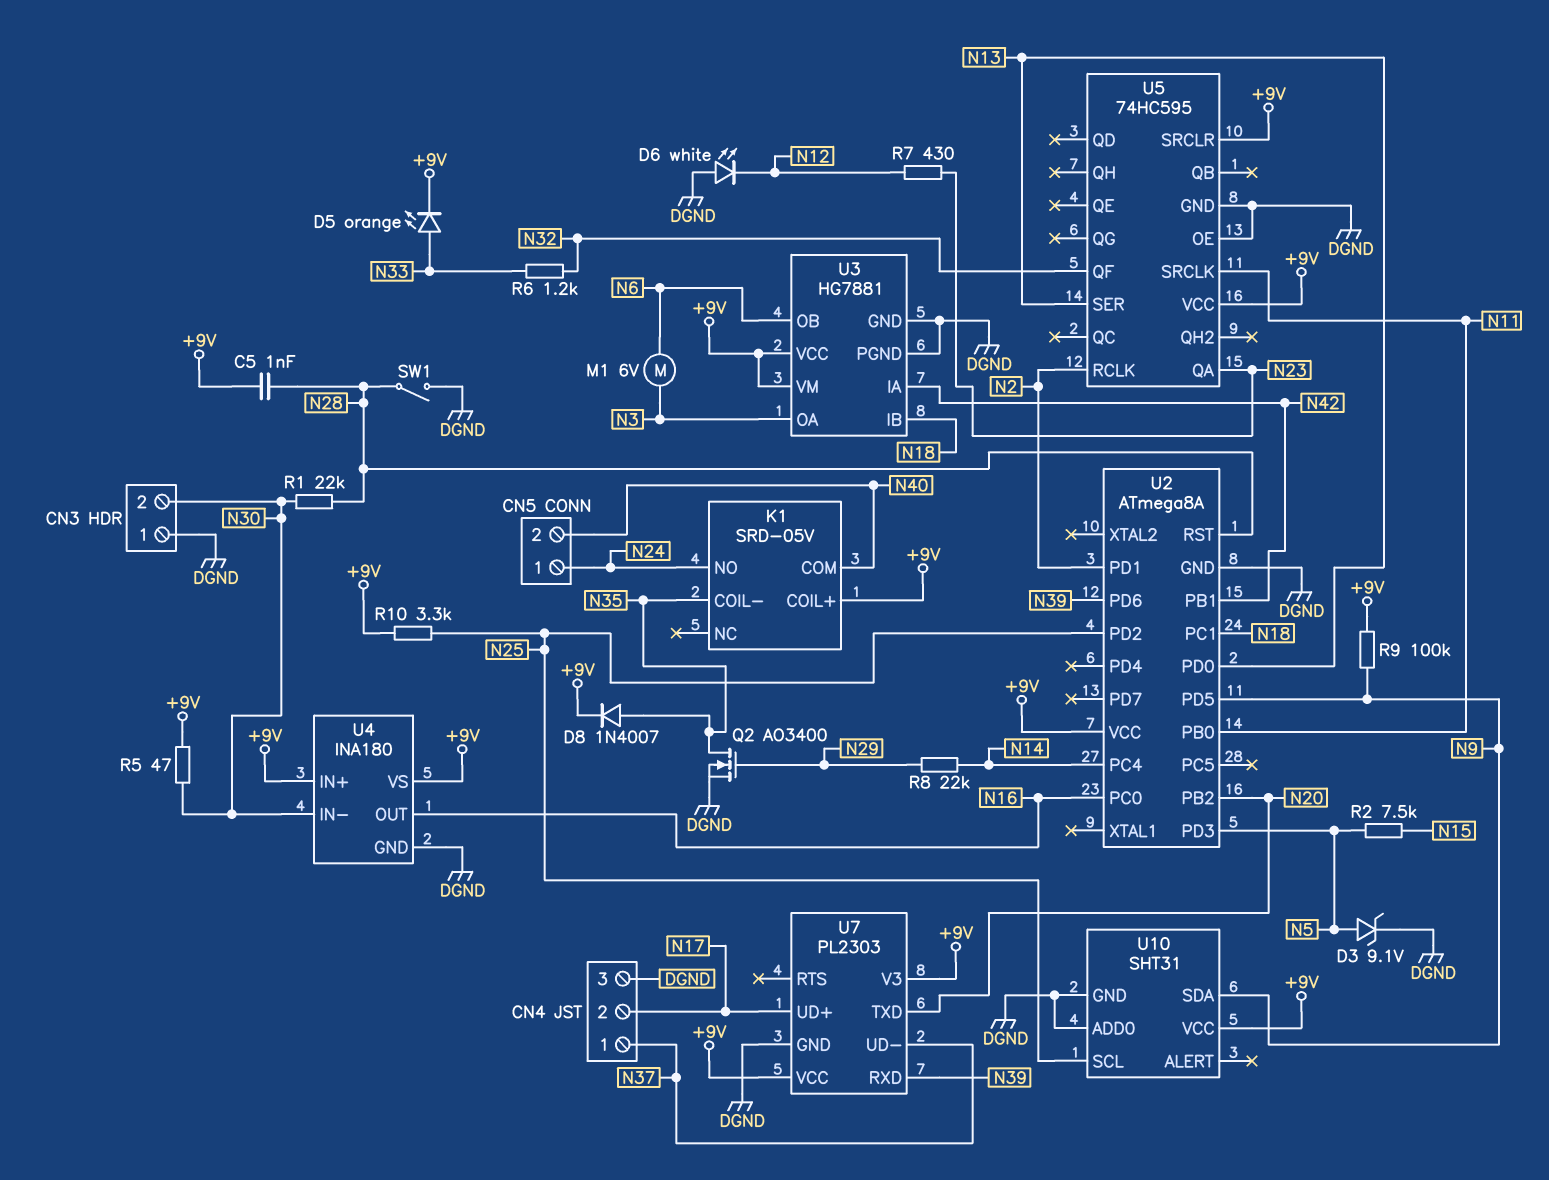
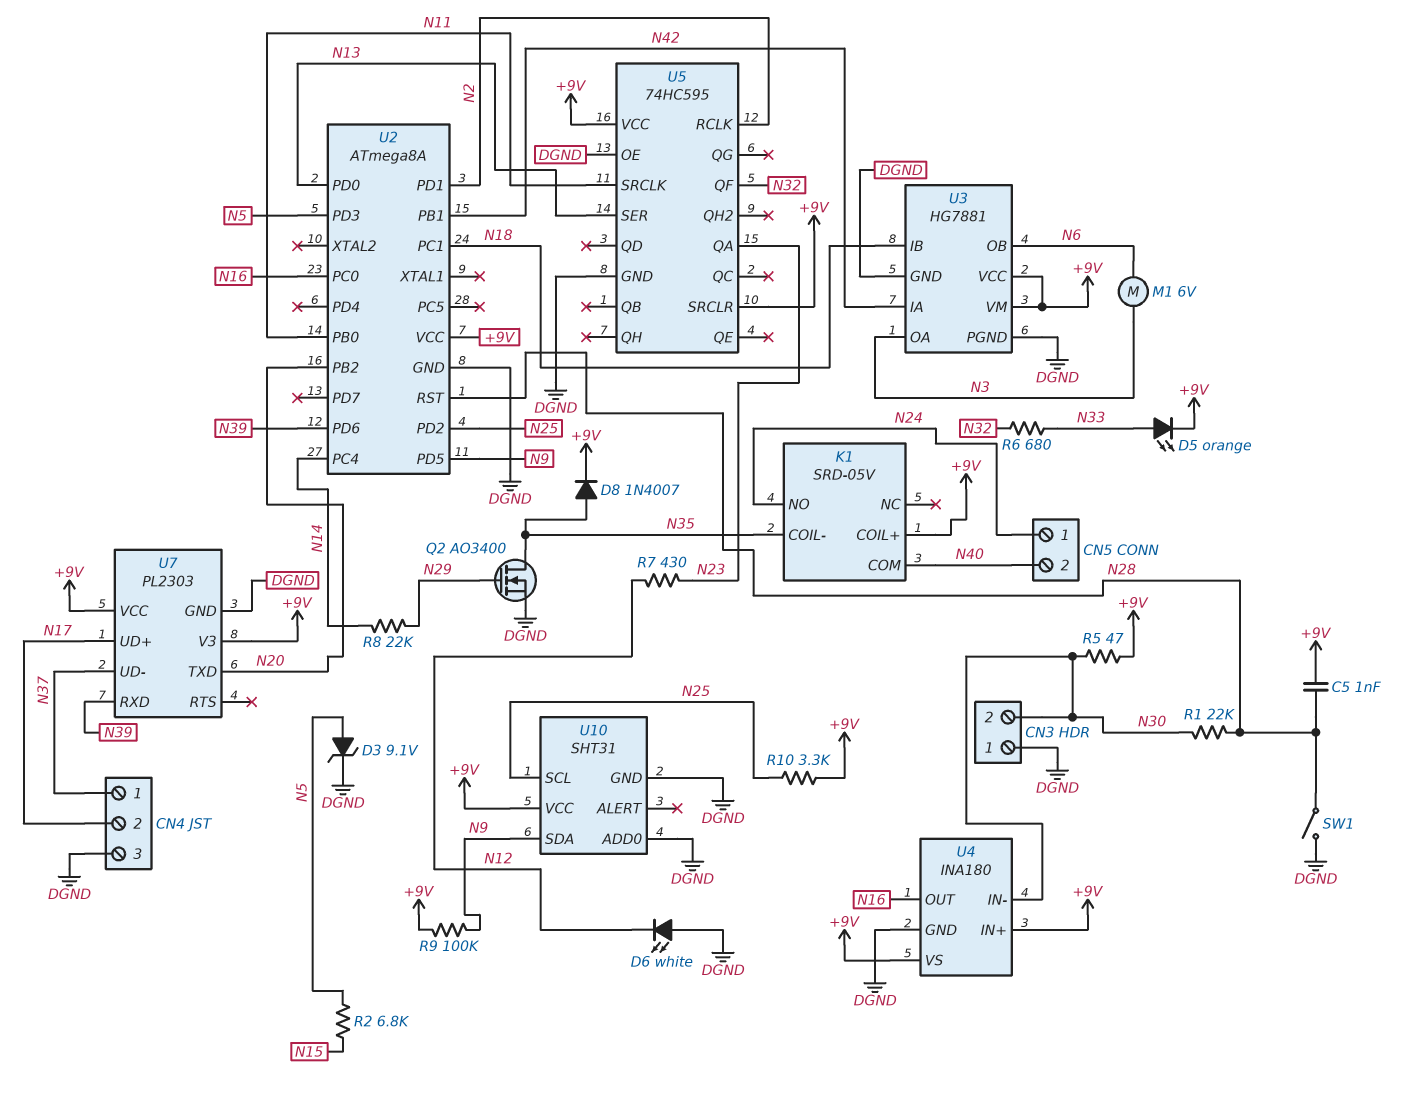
R2: 7.5k (N5, N15) -> 6.8k (N5, N15)
R6: 1.2k (N32, N33) -> 680 (N32, N33)

